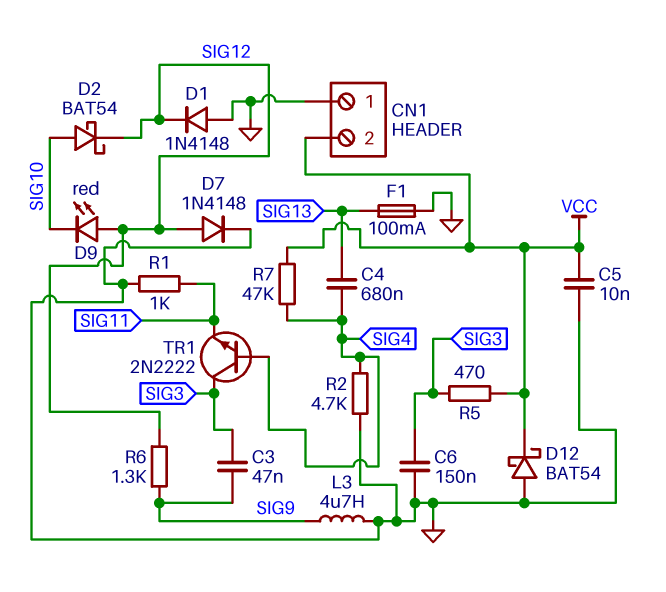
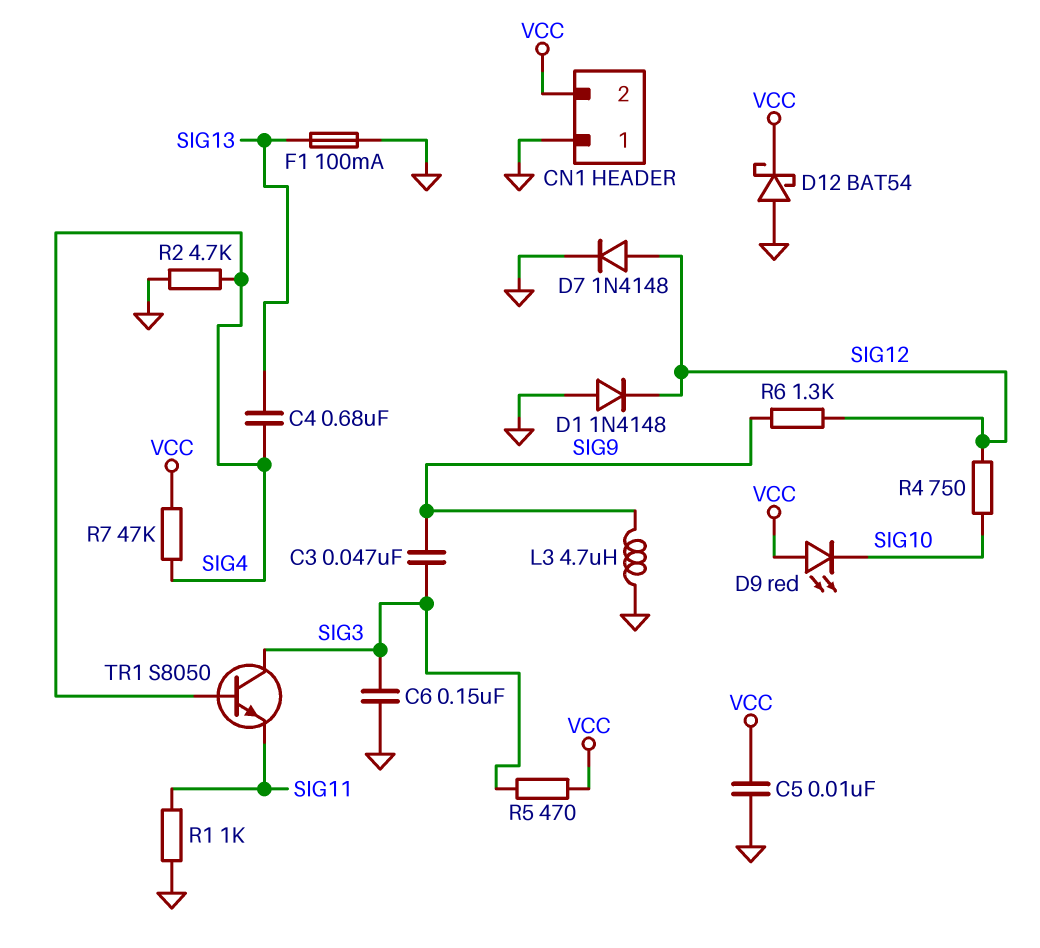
D2: schottky BAT54 (A SIG10, K SIG12) -> none
D9: LED red (A SIG12, K SIG10) -> LED red (A VCC, K SIG10)
R4: none -> 750 (SIG10, SIG12)
TR1: NPN 2N2222 (B SIG4, C SIG3, E SIG11) -> NPN S8050 (B SIG4, C SIG3, E SIG11)

